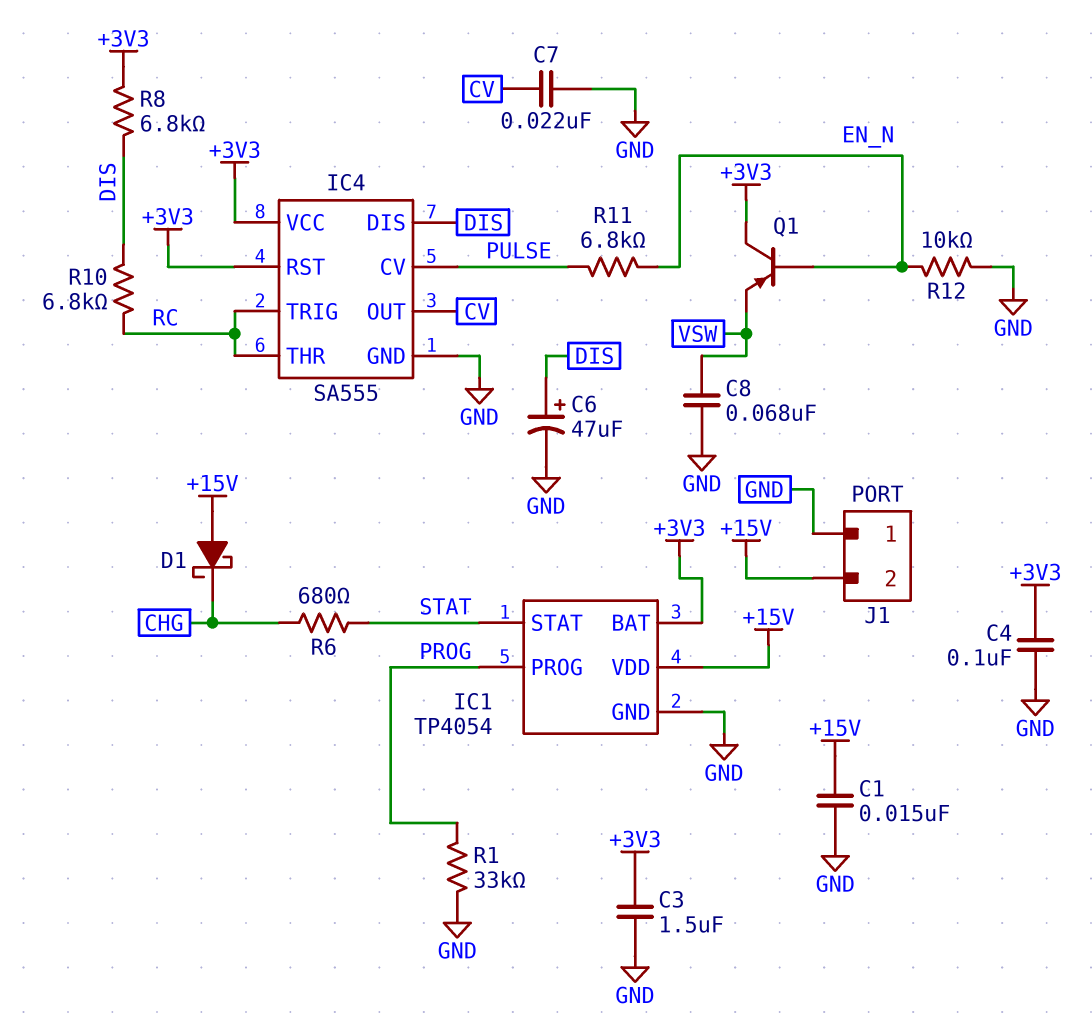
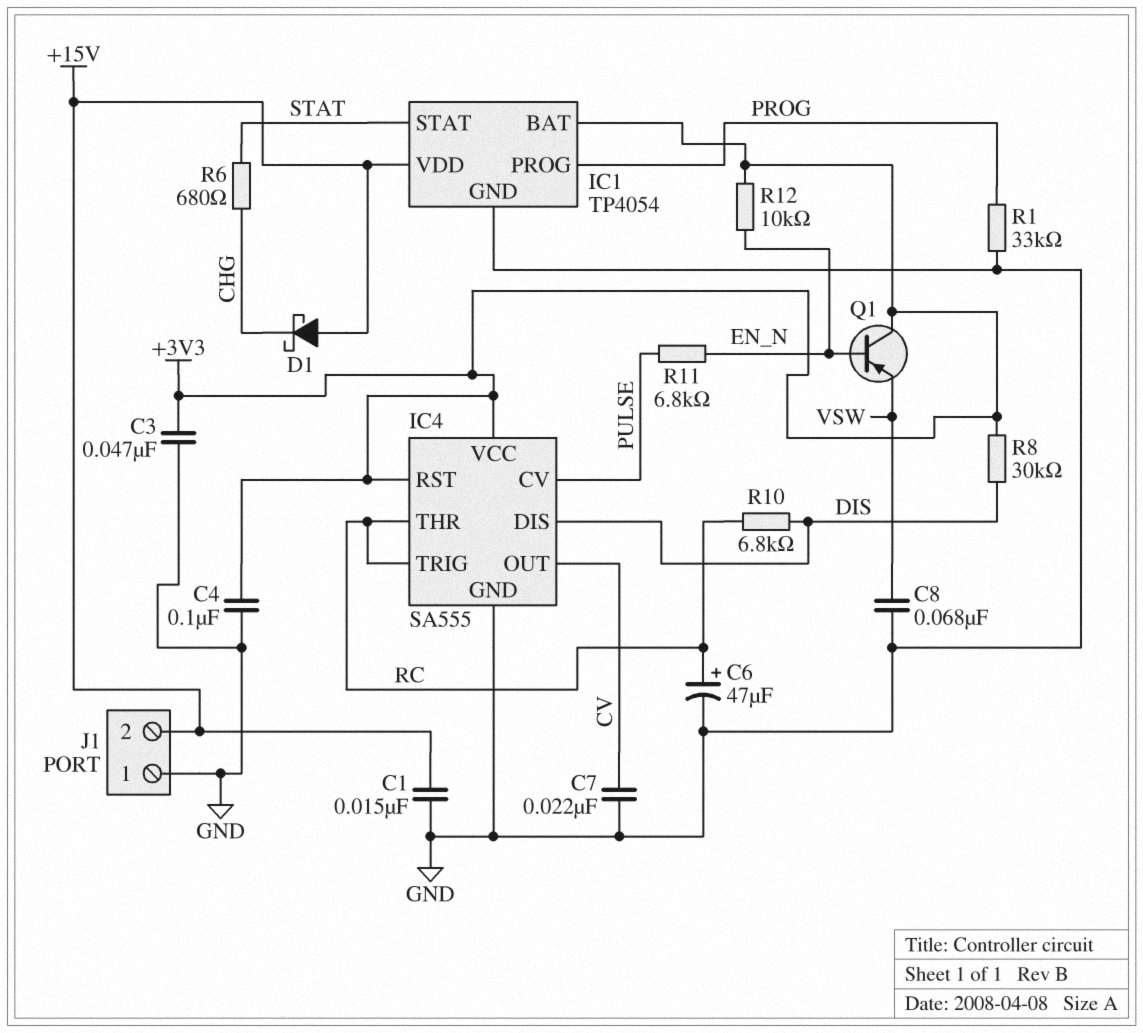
C3: 1.5uF (+3V3, GND) -> 47nF (+3V3, GND)
C6: 47uF (plus DIS, minus GND) -> 47uF (plus RC, minus GND)
R8: 6.8k (+3V3, DIS) -> 30k (+3V3, DIS)
R12: 10k (EN_N, GND) -> 10k (+3V3, EN_N)

